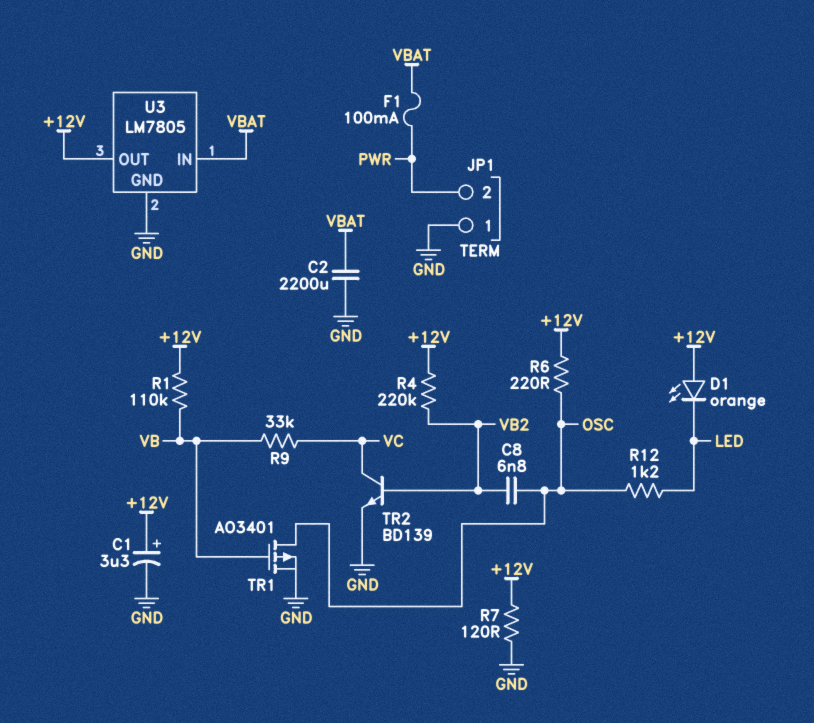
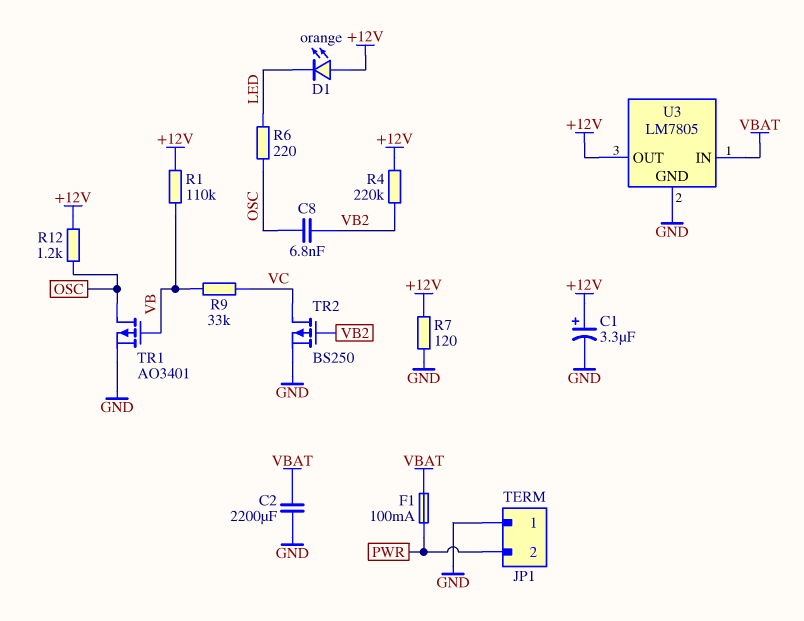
R6: 220 (+12V, OSC) -> 220 (LED, OSC)
R12: 1.2k (LED, OSC) -> 1.2k (+12V, OSC)
TR2: NPN BD139 (B VB2, C VC, E GND) -> PMOS BS250 (G VB2, D VC, S GND)

